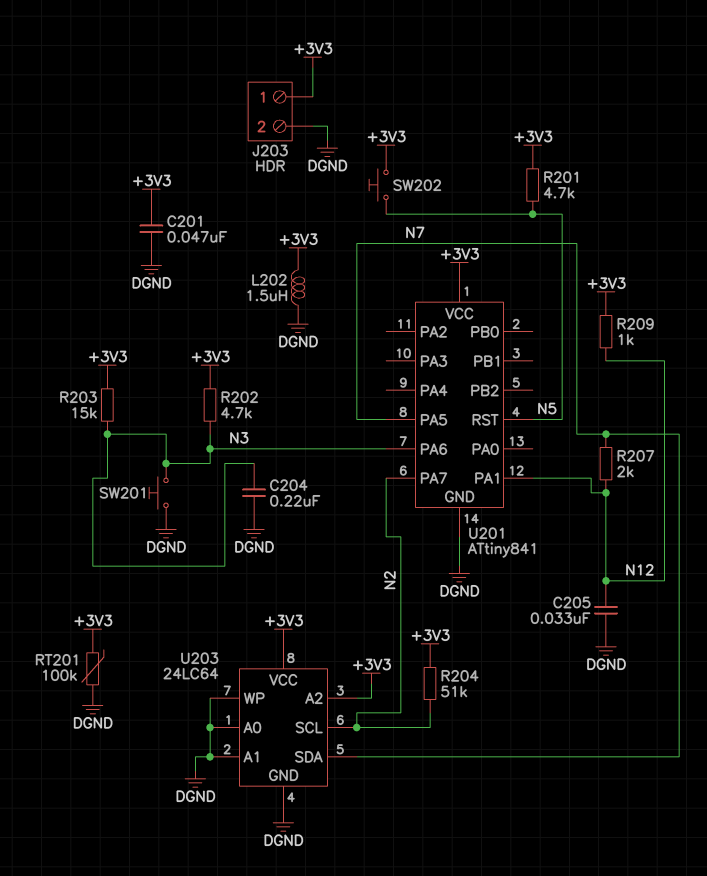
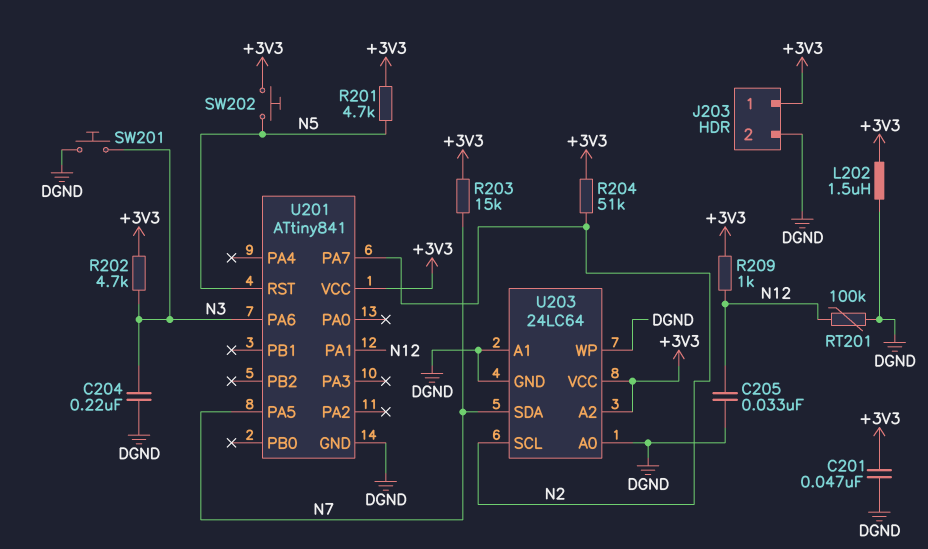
R203: 15k (+3V3, N3) -> 15k (+3V3, N7)
R207: 2k (N7, N12) -> none
RT201: 100k (+3V3, DGND) -> 100k (DGND, N12)

